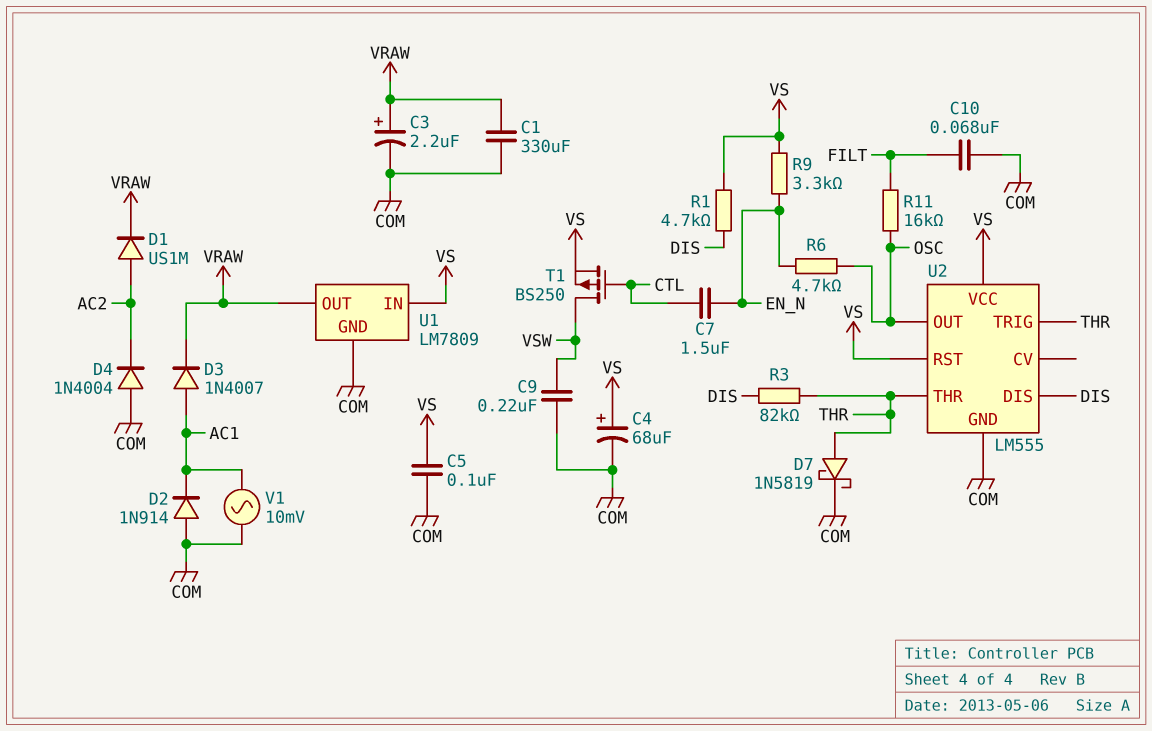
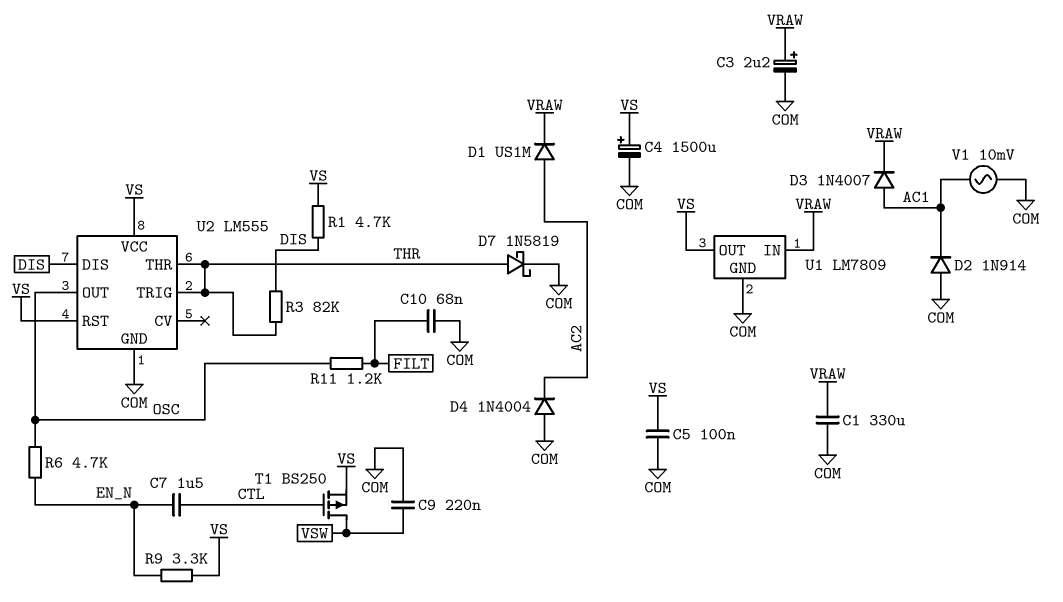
C4: 68uF (plus VS, minus COM) -> 1500uF (plus VS, minus COM)
R11: 16k (FILT, OSC) -> 1.2k (FILT, OSC)
U1 pin IN: VS -> VRAW
U1 pin OUT: VRAW -> VS

